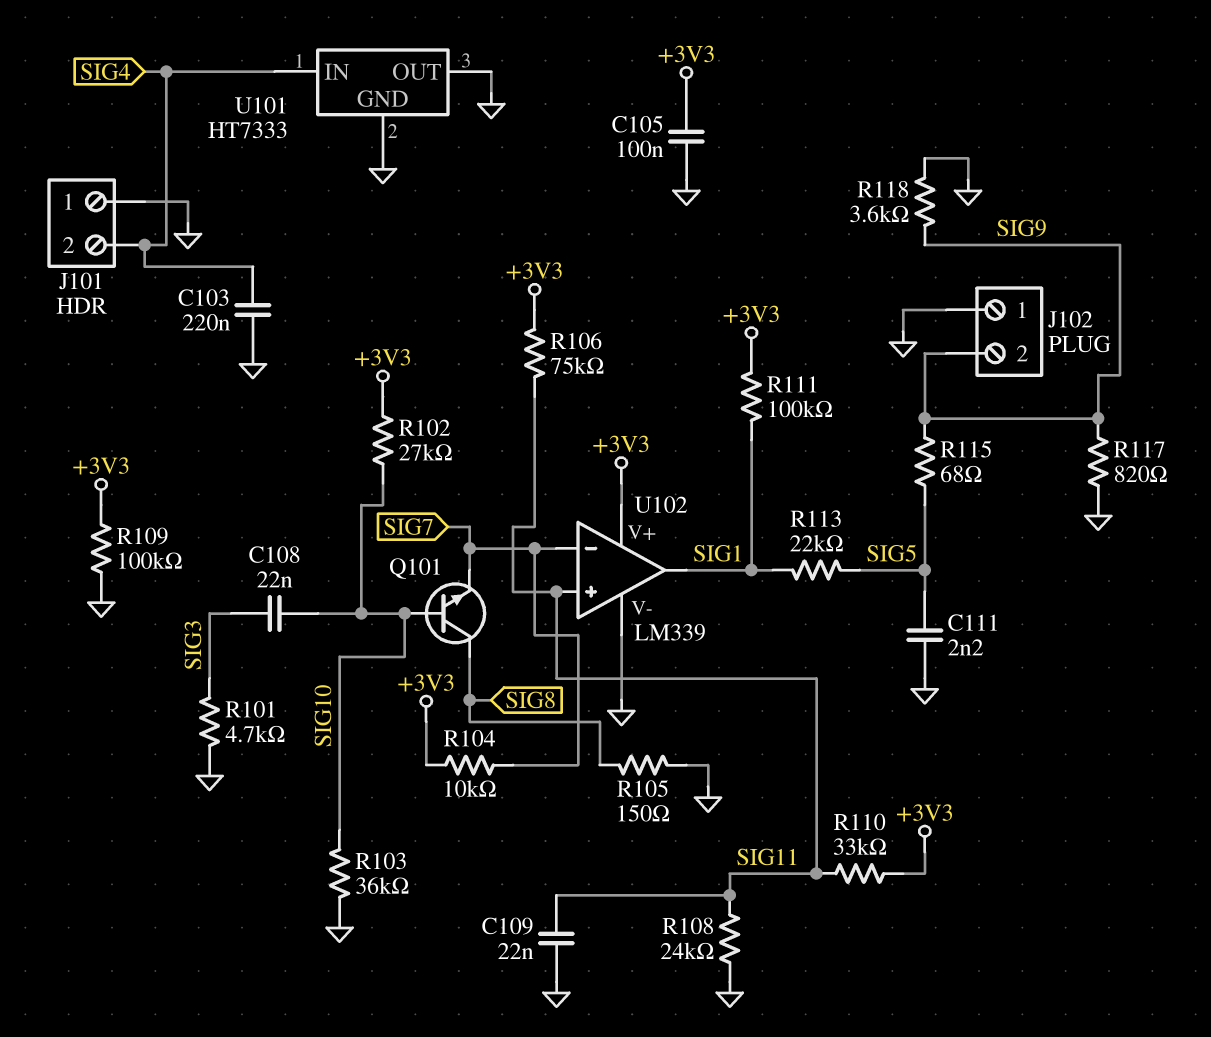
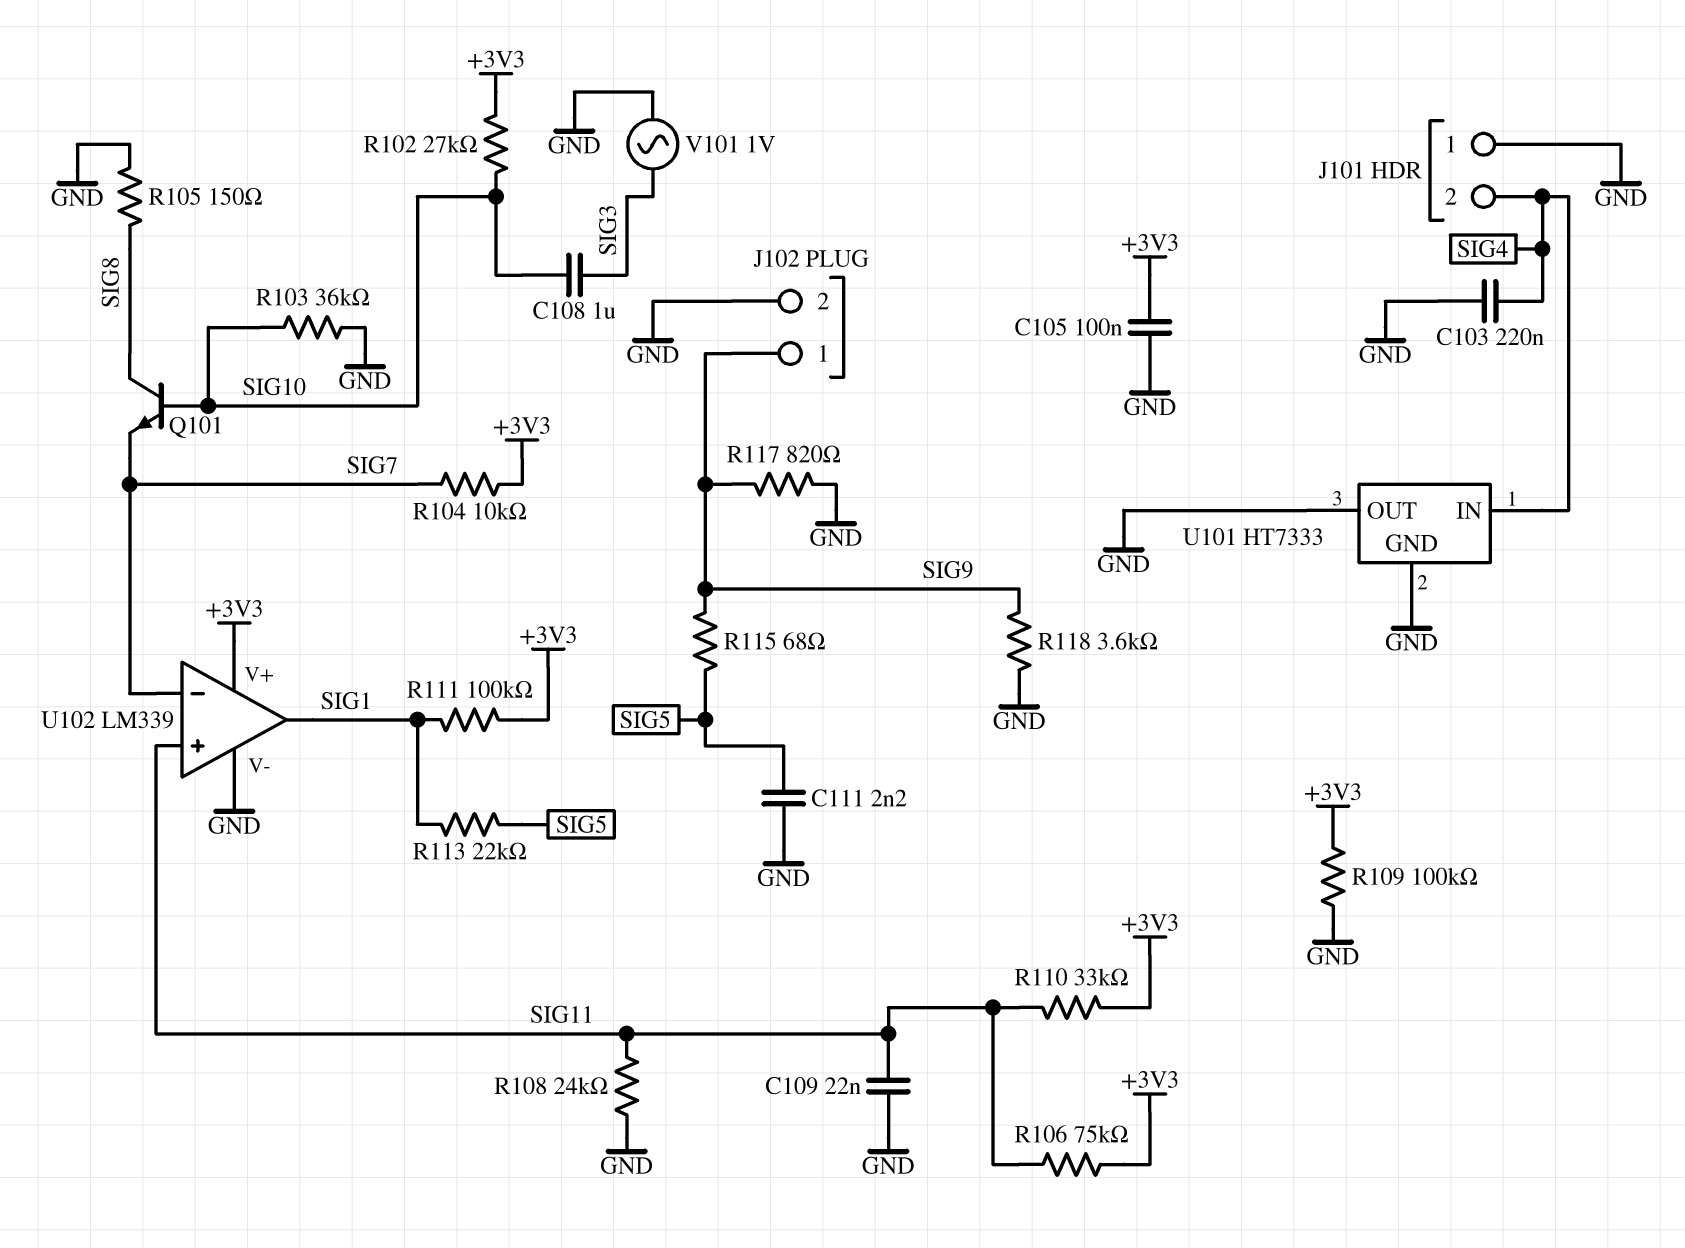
C108: 22nF (SIG3, SIG10) -> 1uF (SIG3, SIG10)
J102 pin 1: GND -> SIG9
J102 pin 2: SIG9 -> GND
R101: 4.7k (GND, SIG3) -> none
V101: none -> AC 1V (GND, SIG3)

